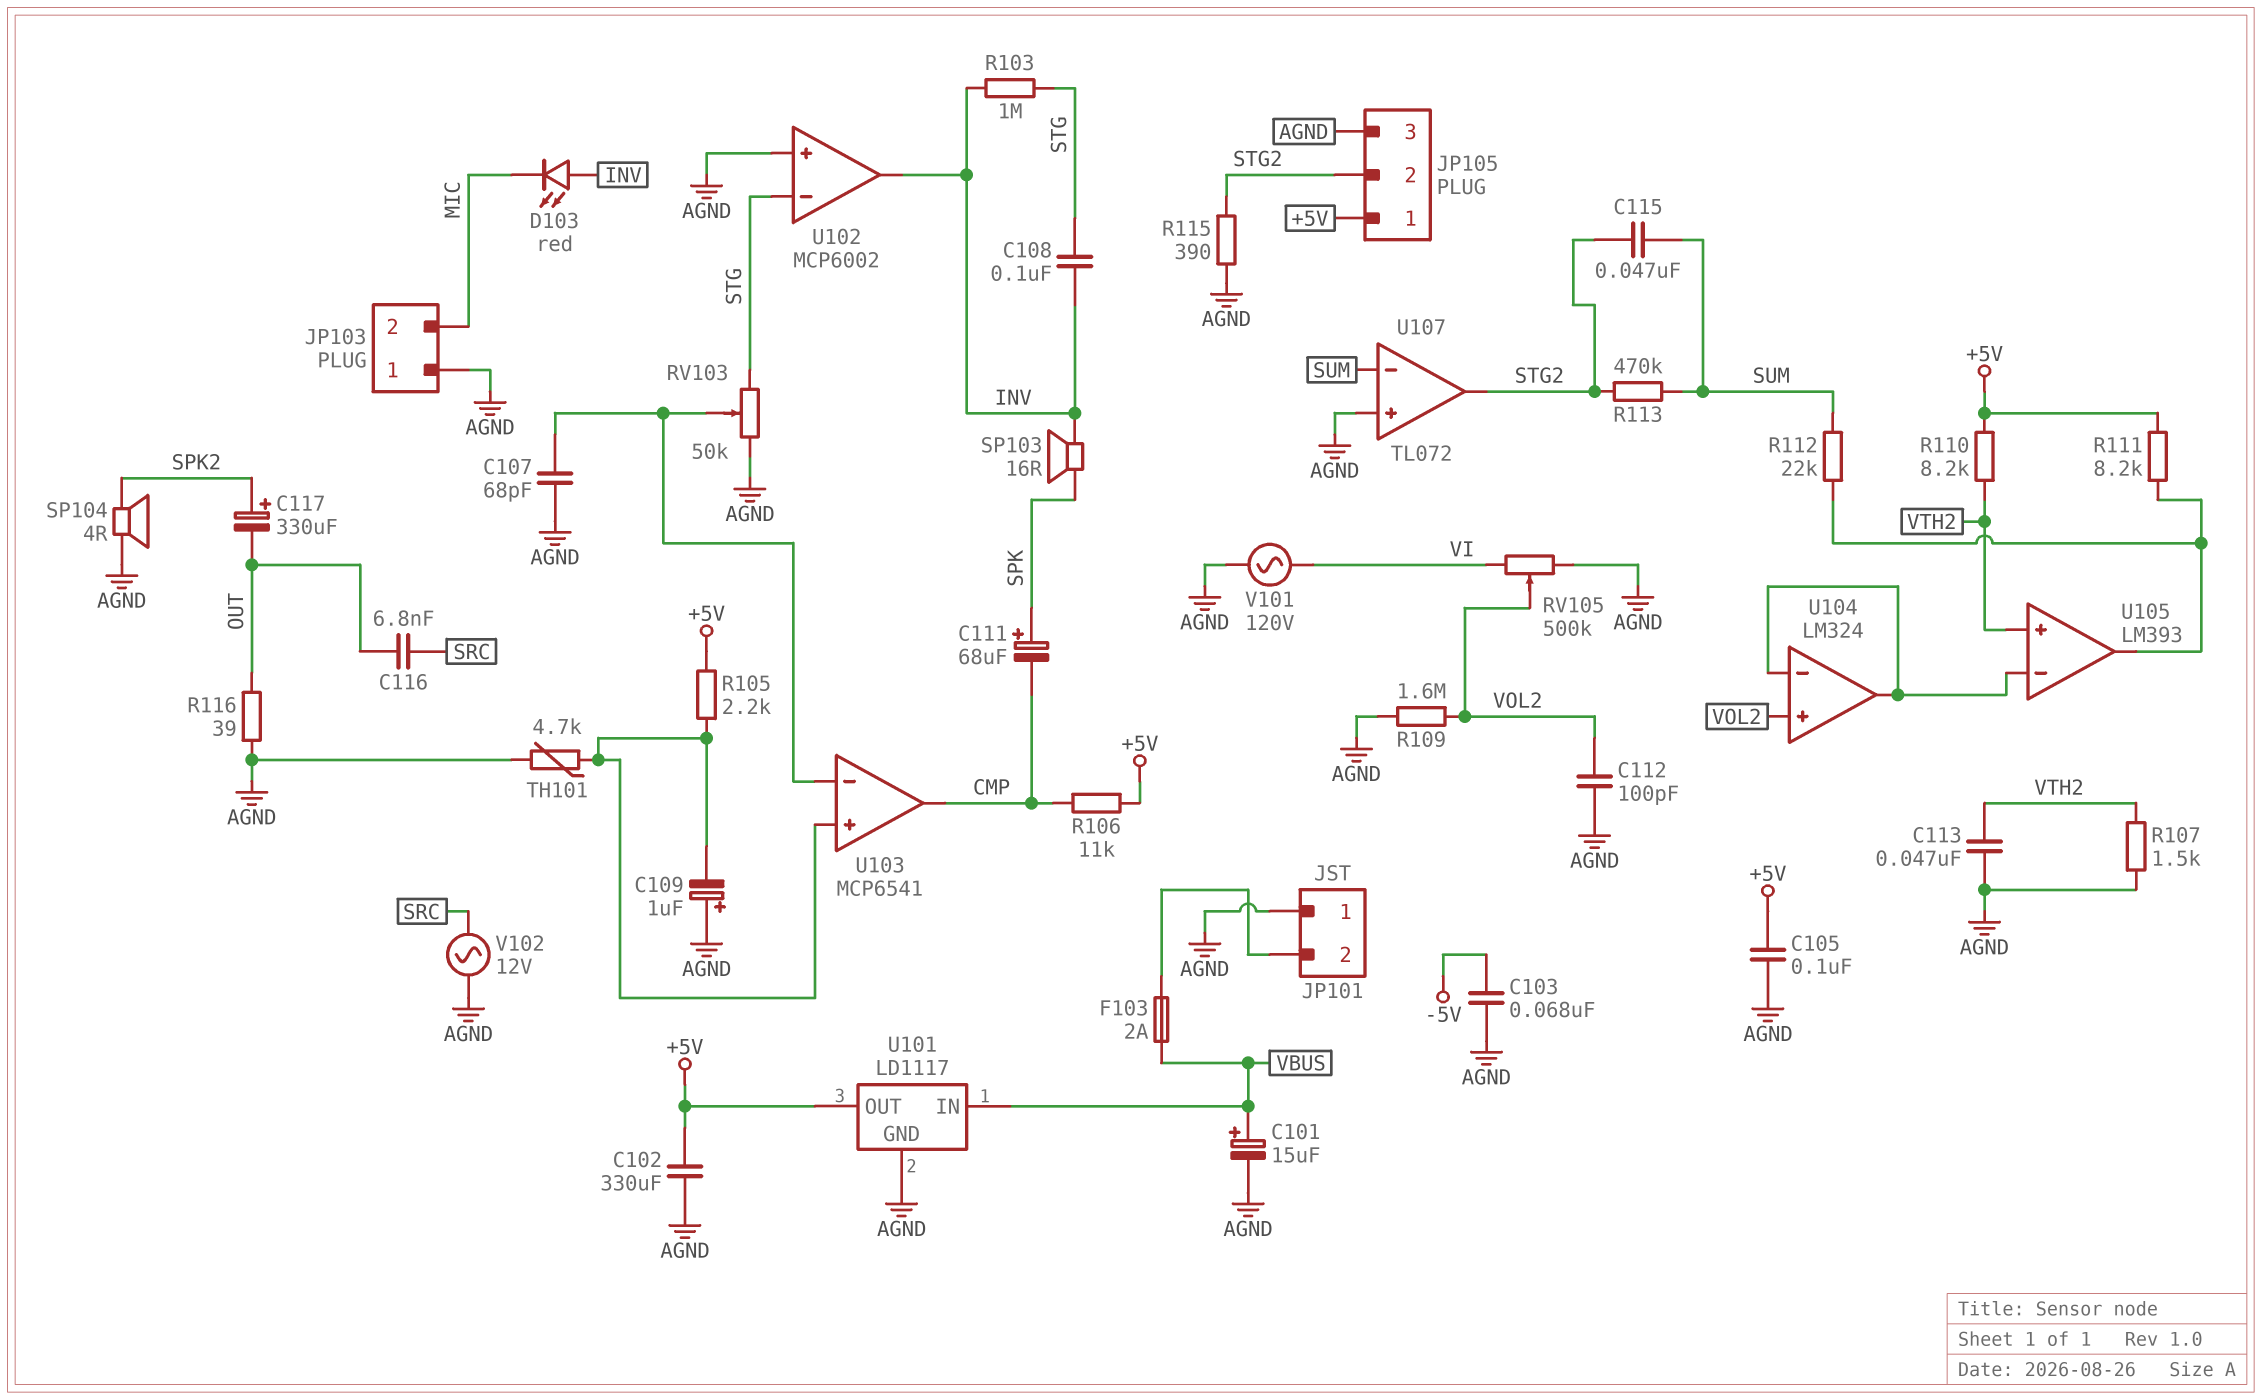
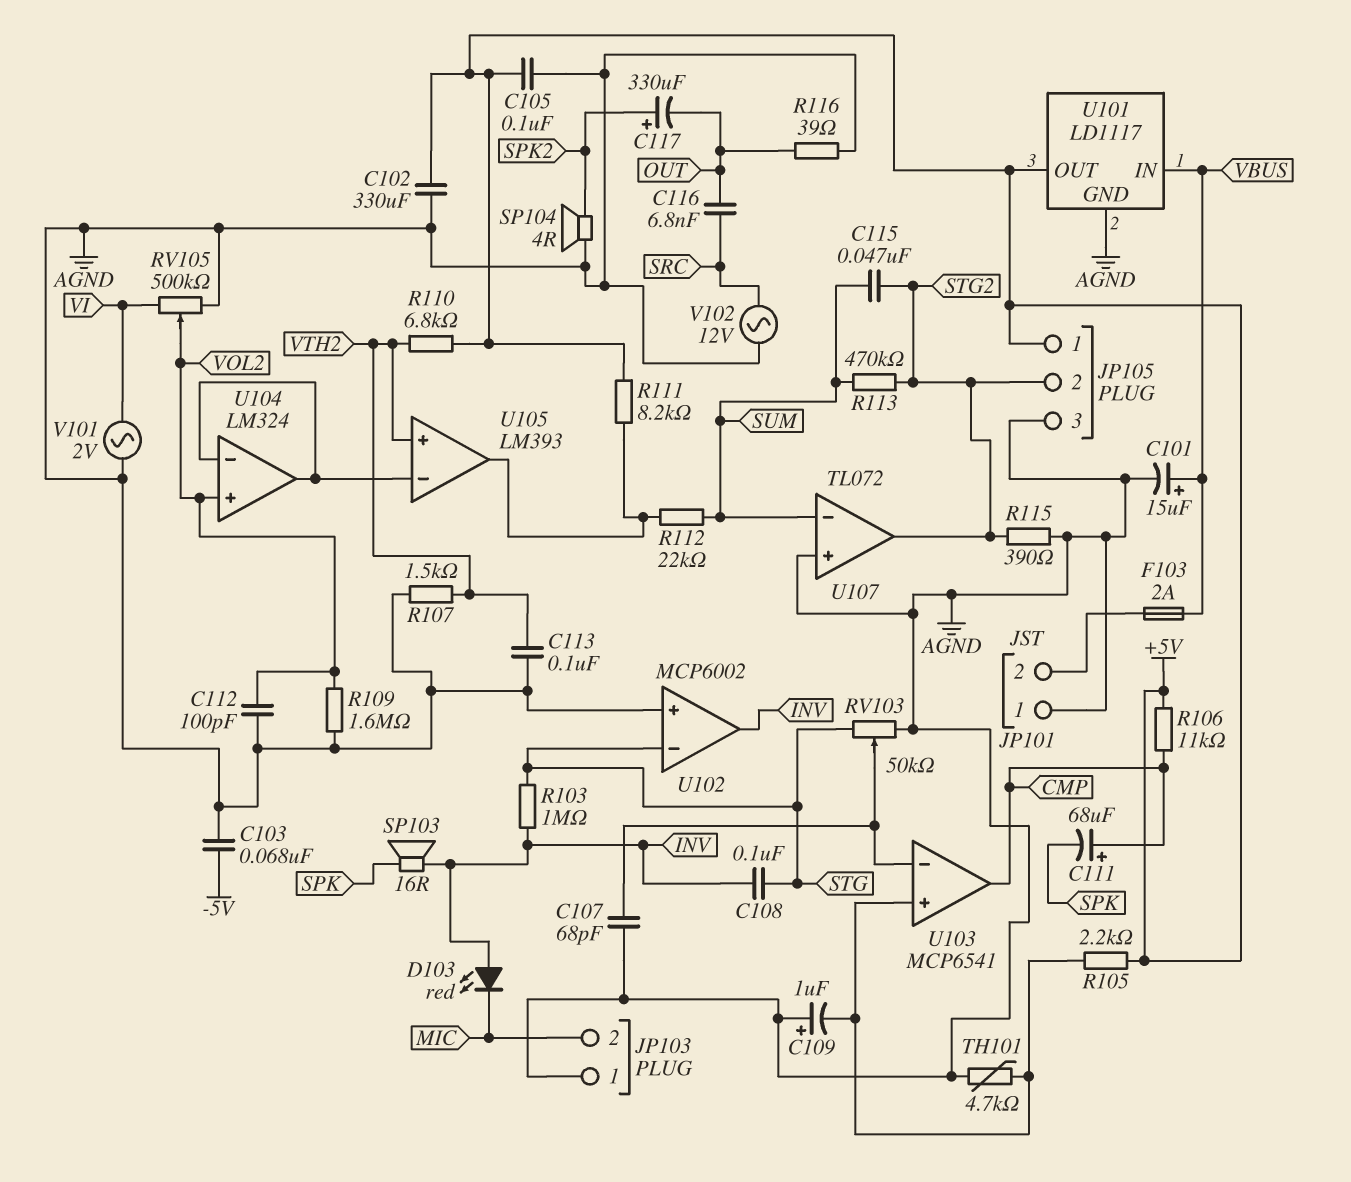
C111: 68uF (plus SPK, minus CMP) -> 68uF (plus CMP, minus SPK)
C113: 47nF (AGND, VTH2) -> 100nF (AGND, VTH2)
R110: 8.2k (+5V, VTH2) -> 6.8k (+5V, VTH2)
V101: AC 120V (AGND, VI) -> AC 2V (AGND, VI)

